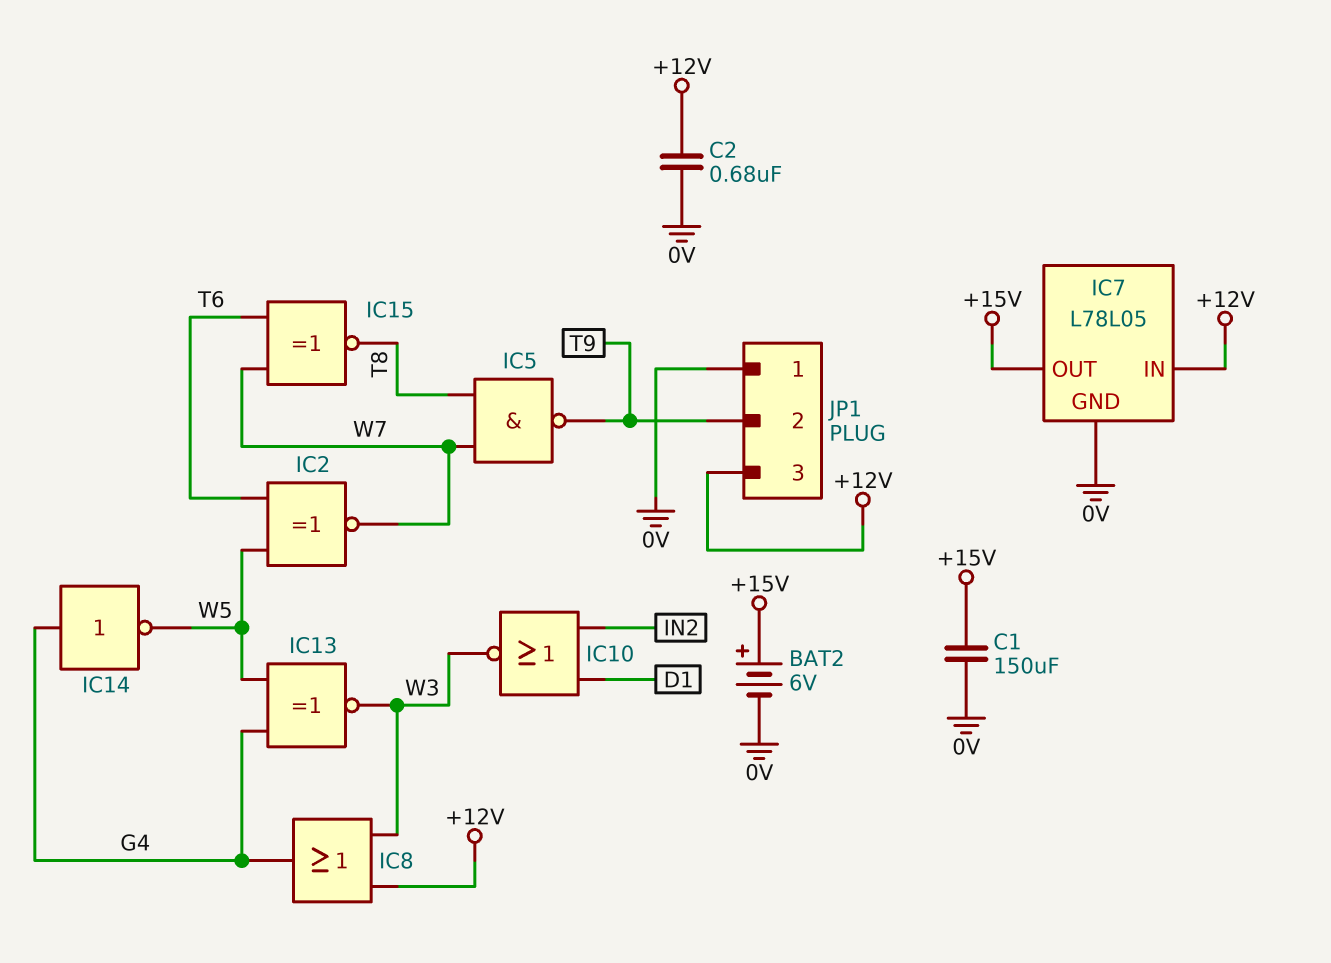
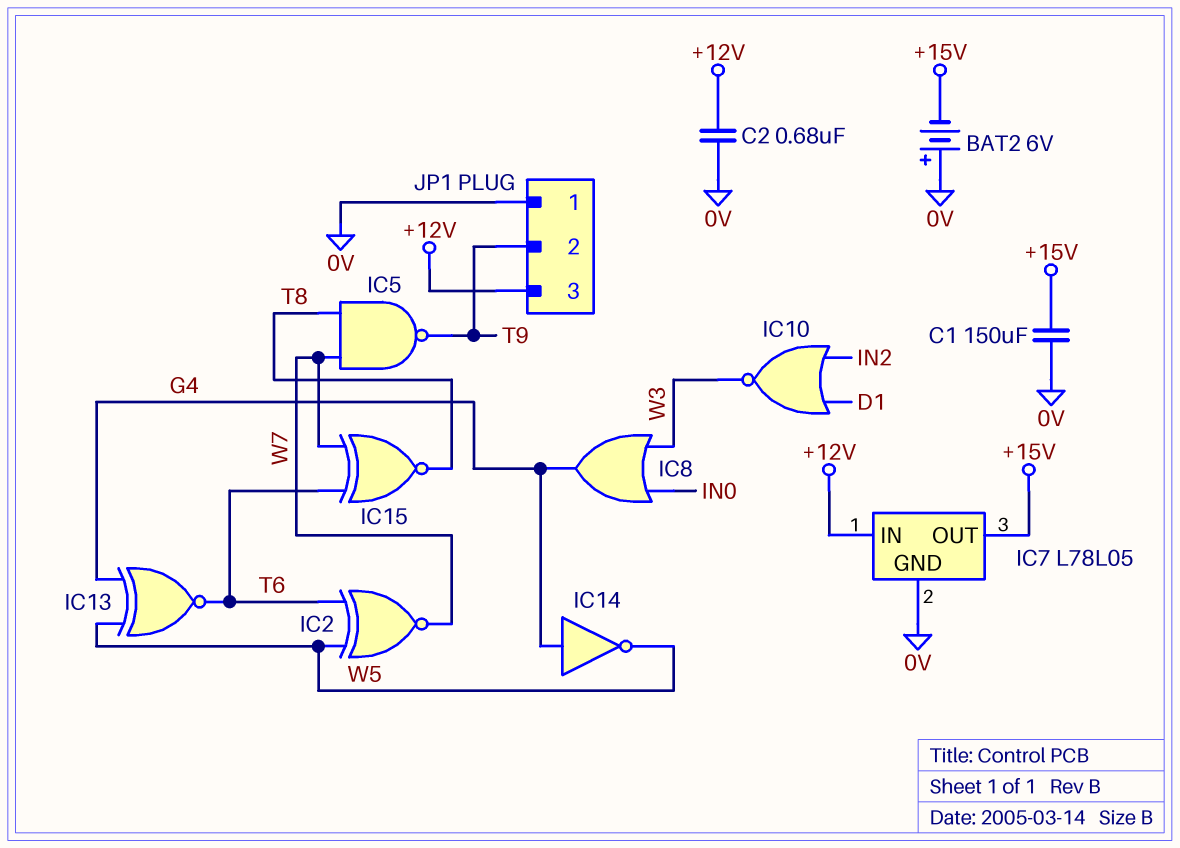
BAT2: 6V (plus +15V, minus 0V) -> 6V (plus 0V, minus +15V)
IC8: OR (in +12V, in W3, out G4) -> OR (in IN0, in W3, out G4)
IC13: XNOR (in G4, in W5, out W3) -> XNOR (in G4, in W5, out T6)

